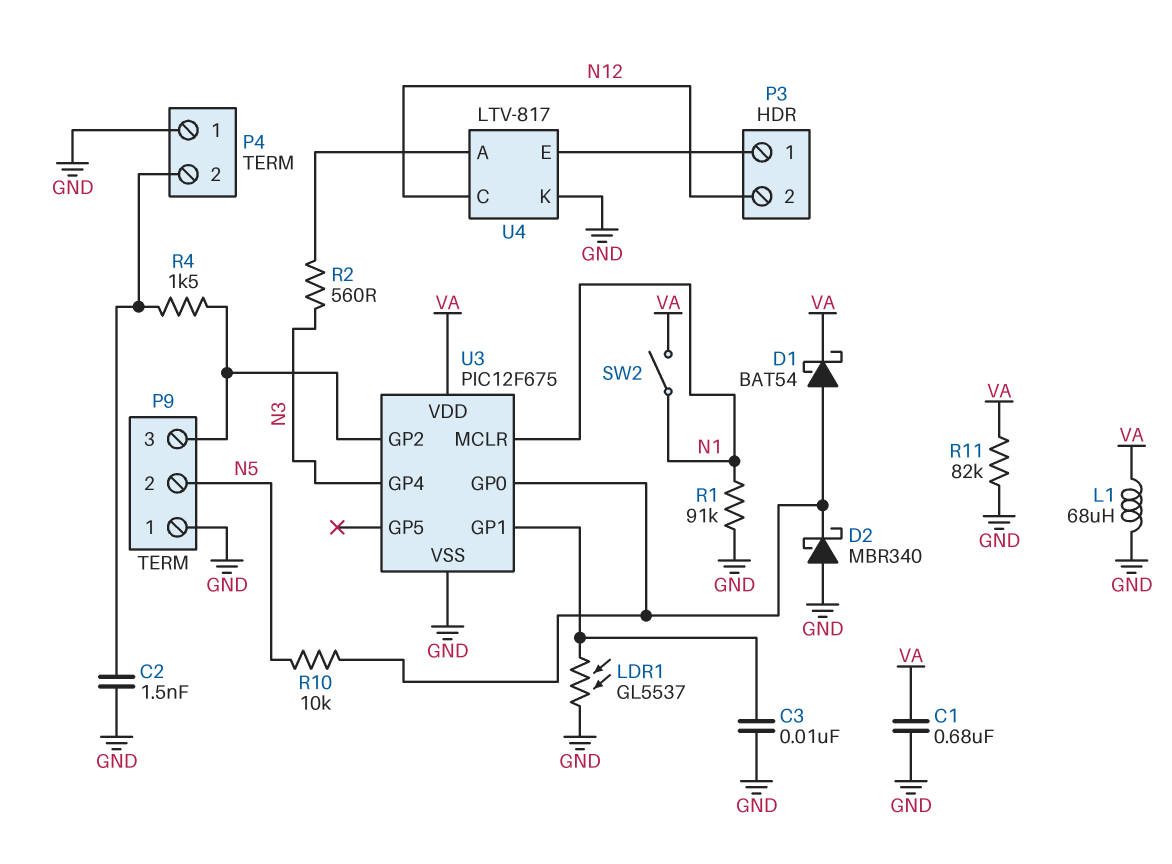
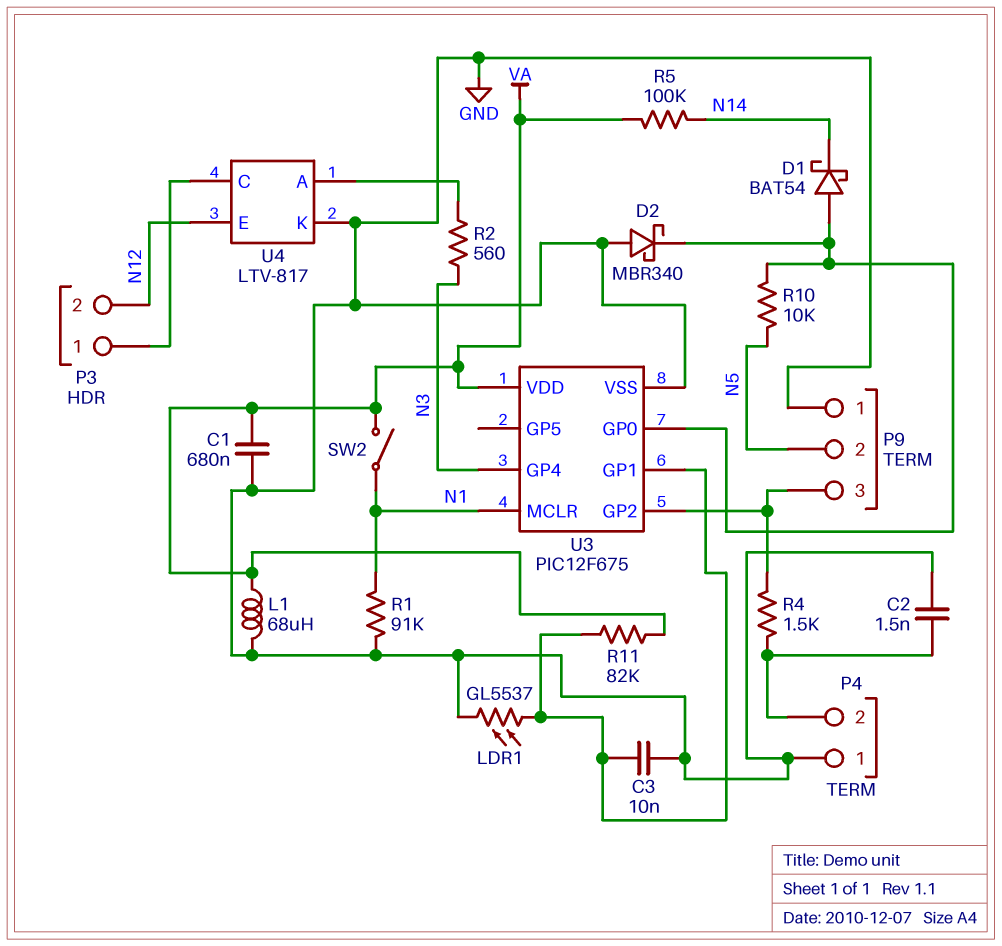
D1: schottky BAT54 (A U3/GP0, K VA) -> schottky BAT54 (A U3/GP0, K N14)
R5: none -> 100k (N14, VA)
R11: 82k (GND, VA) -> 82k (U3/GP1, VA)
U4 pin C: N12 -> P3/1
U4 pin E: P3/1 -> N12

